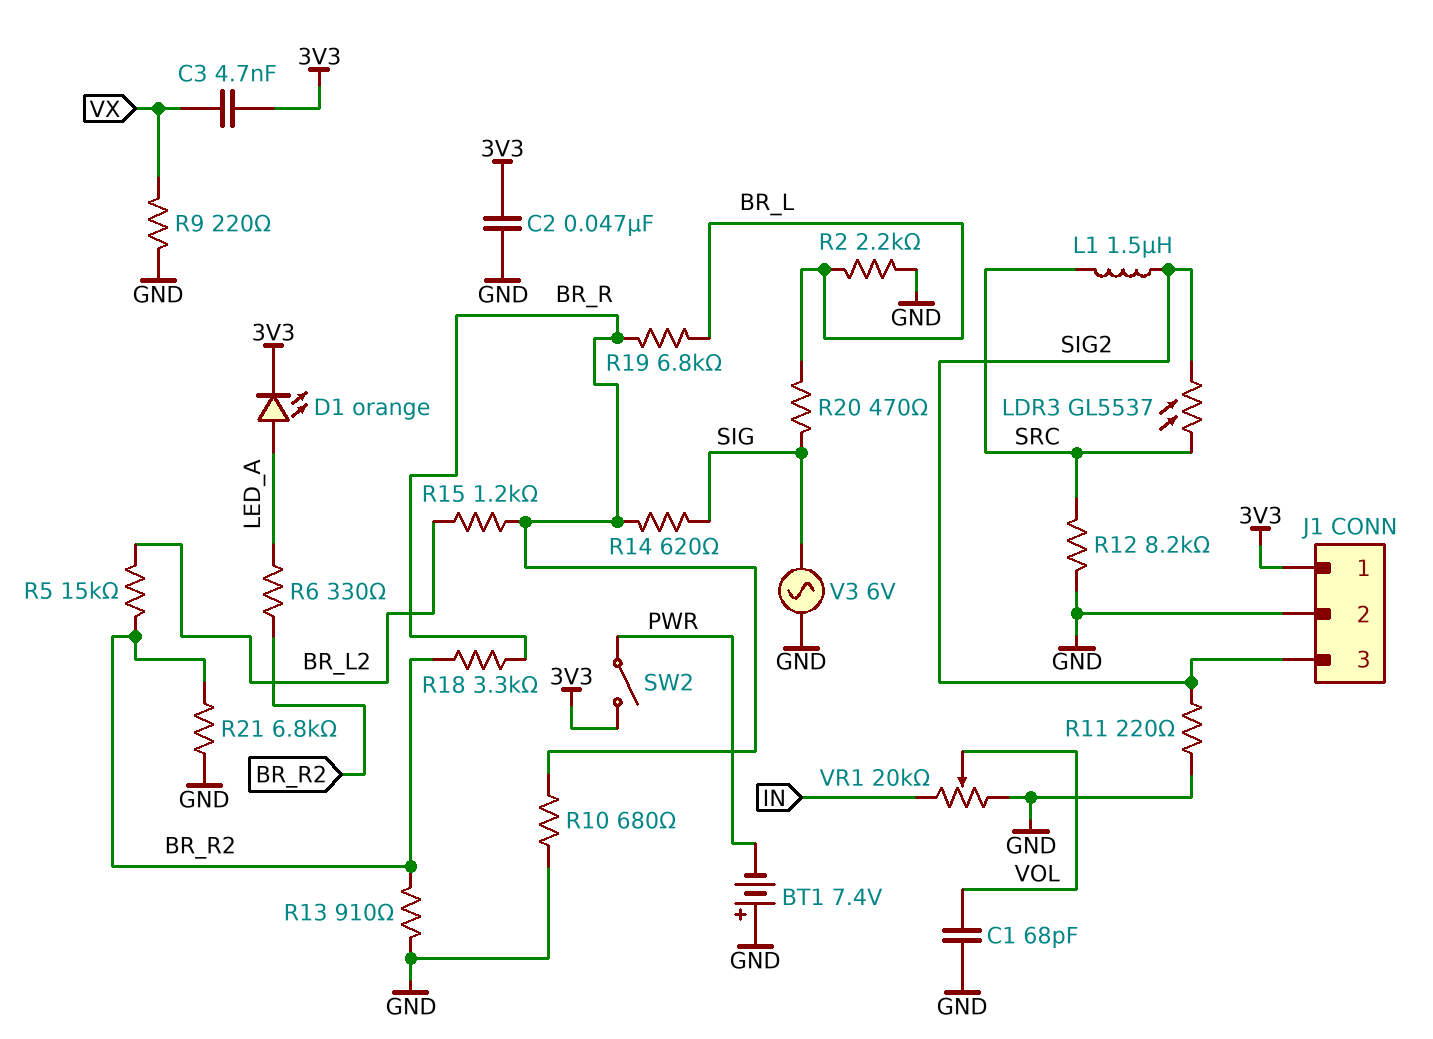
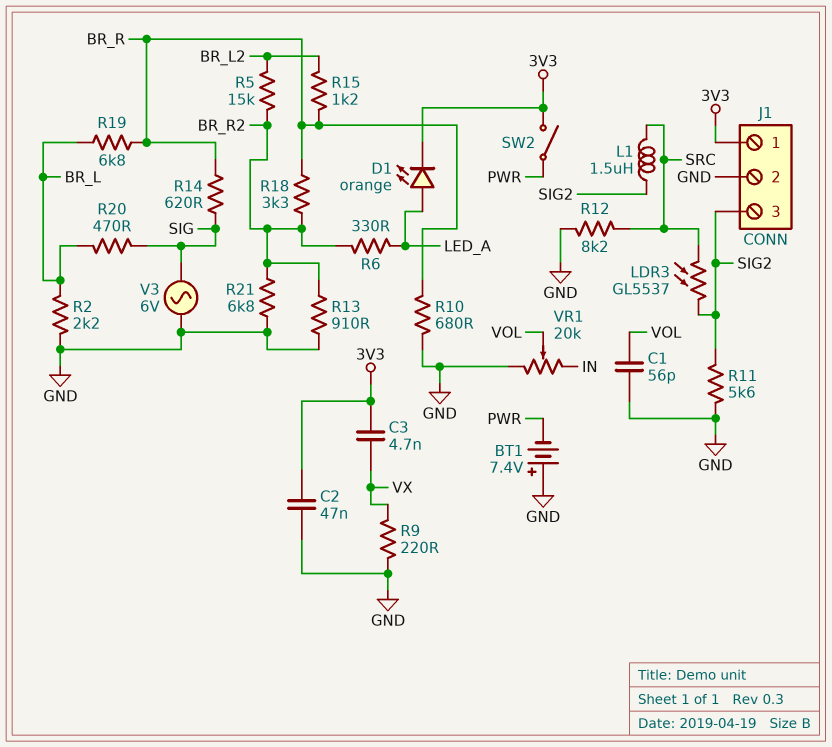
C1: 68pF (GND, VOL) -> 56pF (GND, VOL)
R11: 220 (GND, SIG2) -> 5.6k (GND, SIG2)

